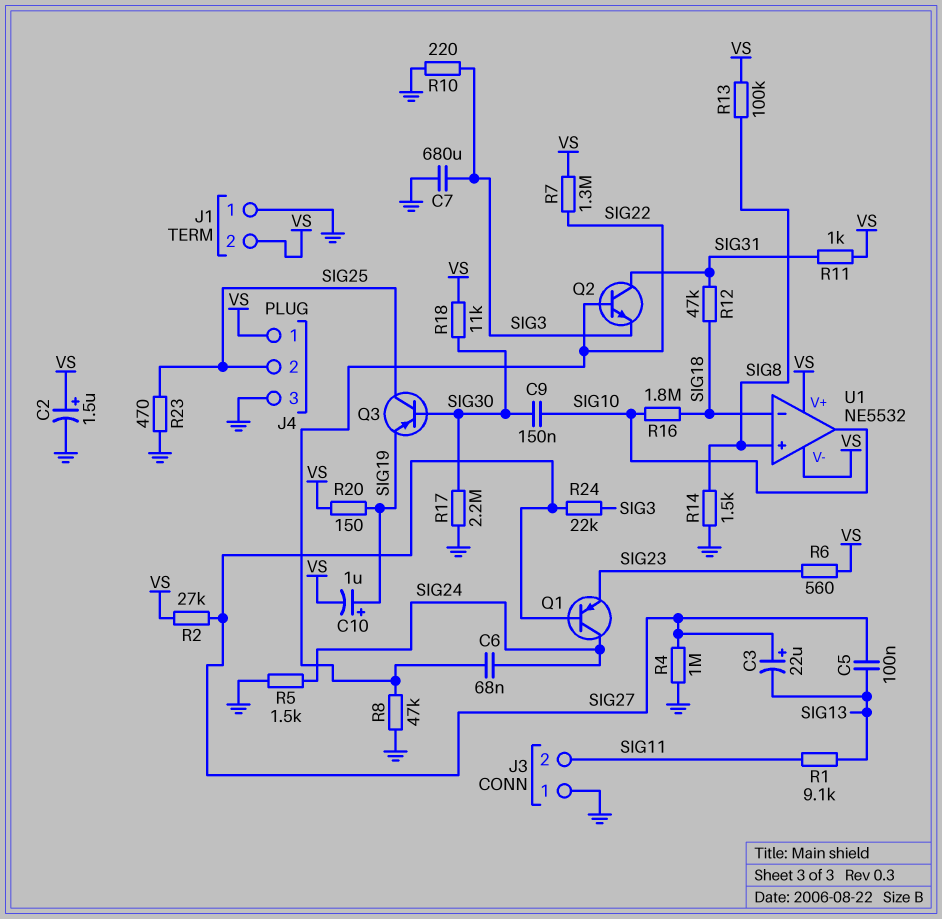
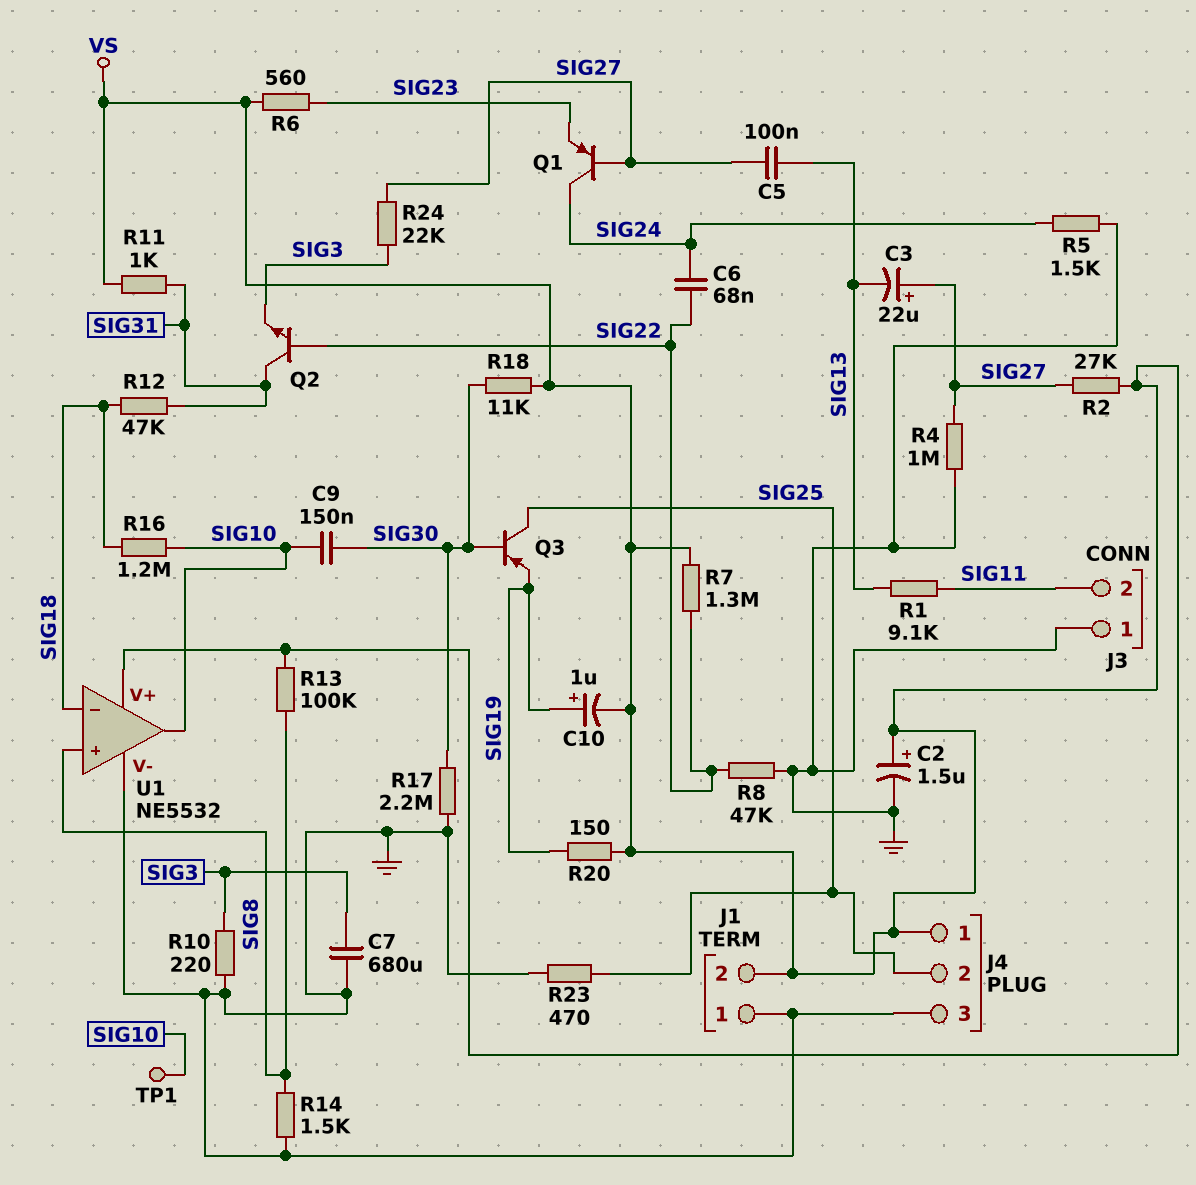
R16: 1.8M (SIG10, SIG18) -> 1.2M (SIG10, SIG18)
TP1: none -> test point (SIG10)
U1 pin V-: VS -> GND

